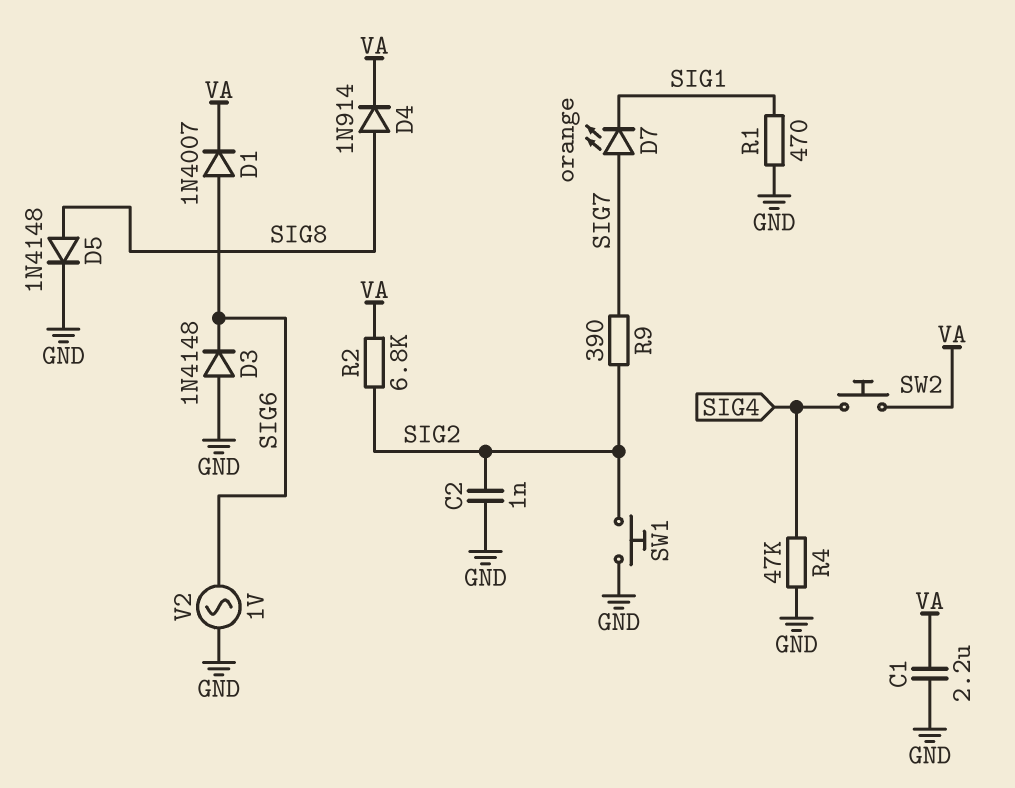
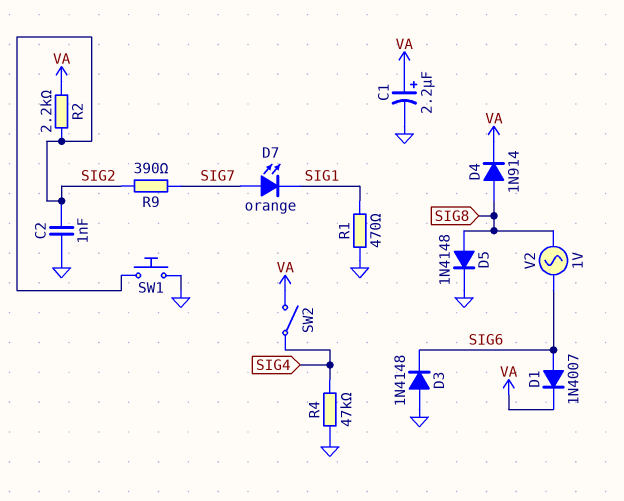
C1: 2.2uF (GND, VA) -> 2.2uF (plus VA, minus GND)
R2: 6.8k (SIG2, VA) -> 2.2k (SIG2, VA)
SW2: button (SIG4, VA) -> switch (SIG4, VA)
V2: AC 1V (GND, SIG6) -> AC 1V (SIG6, SIG8)

